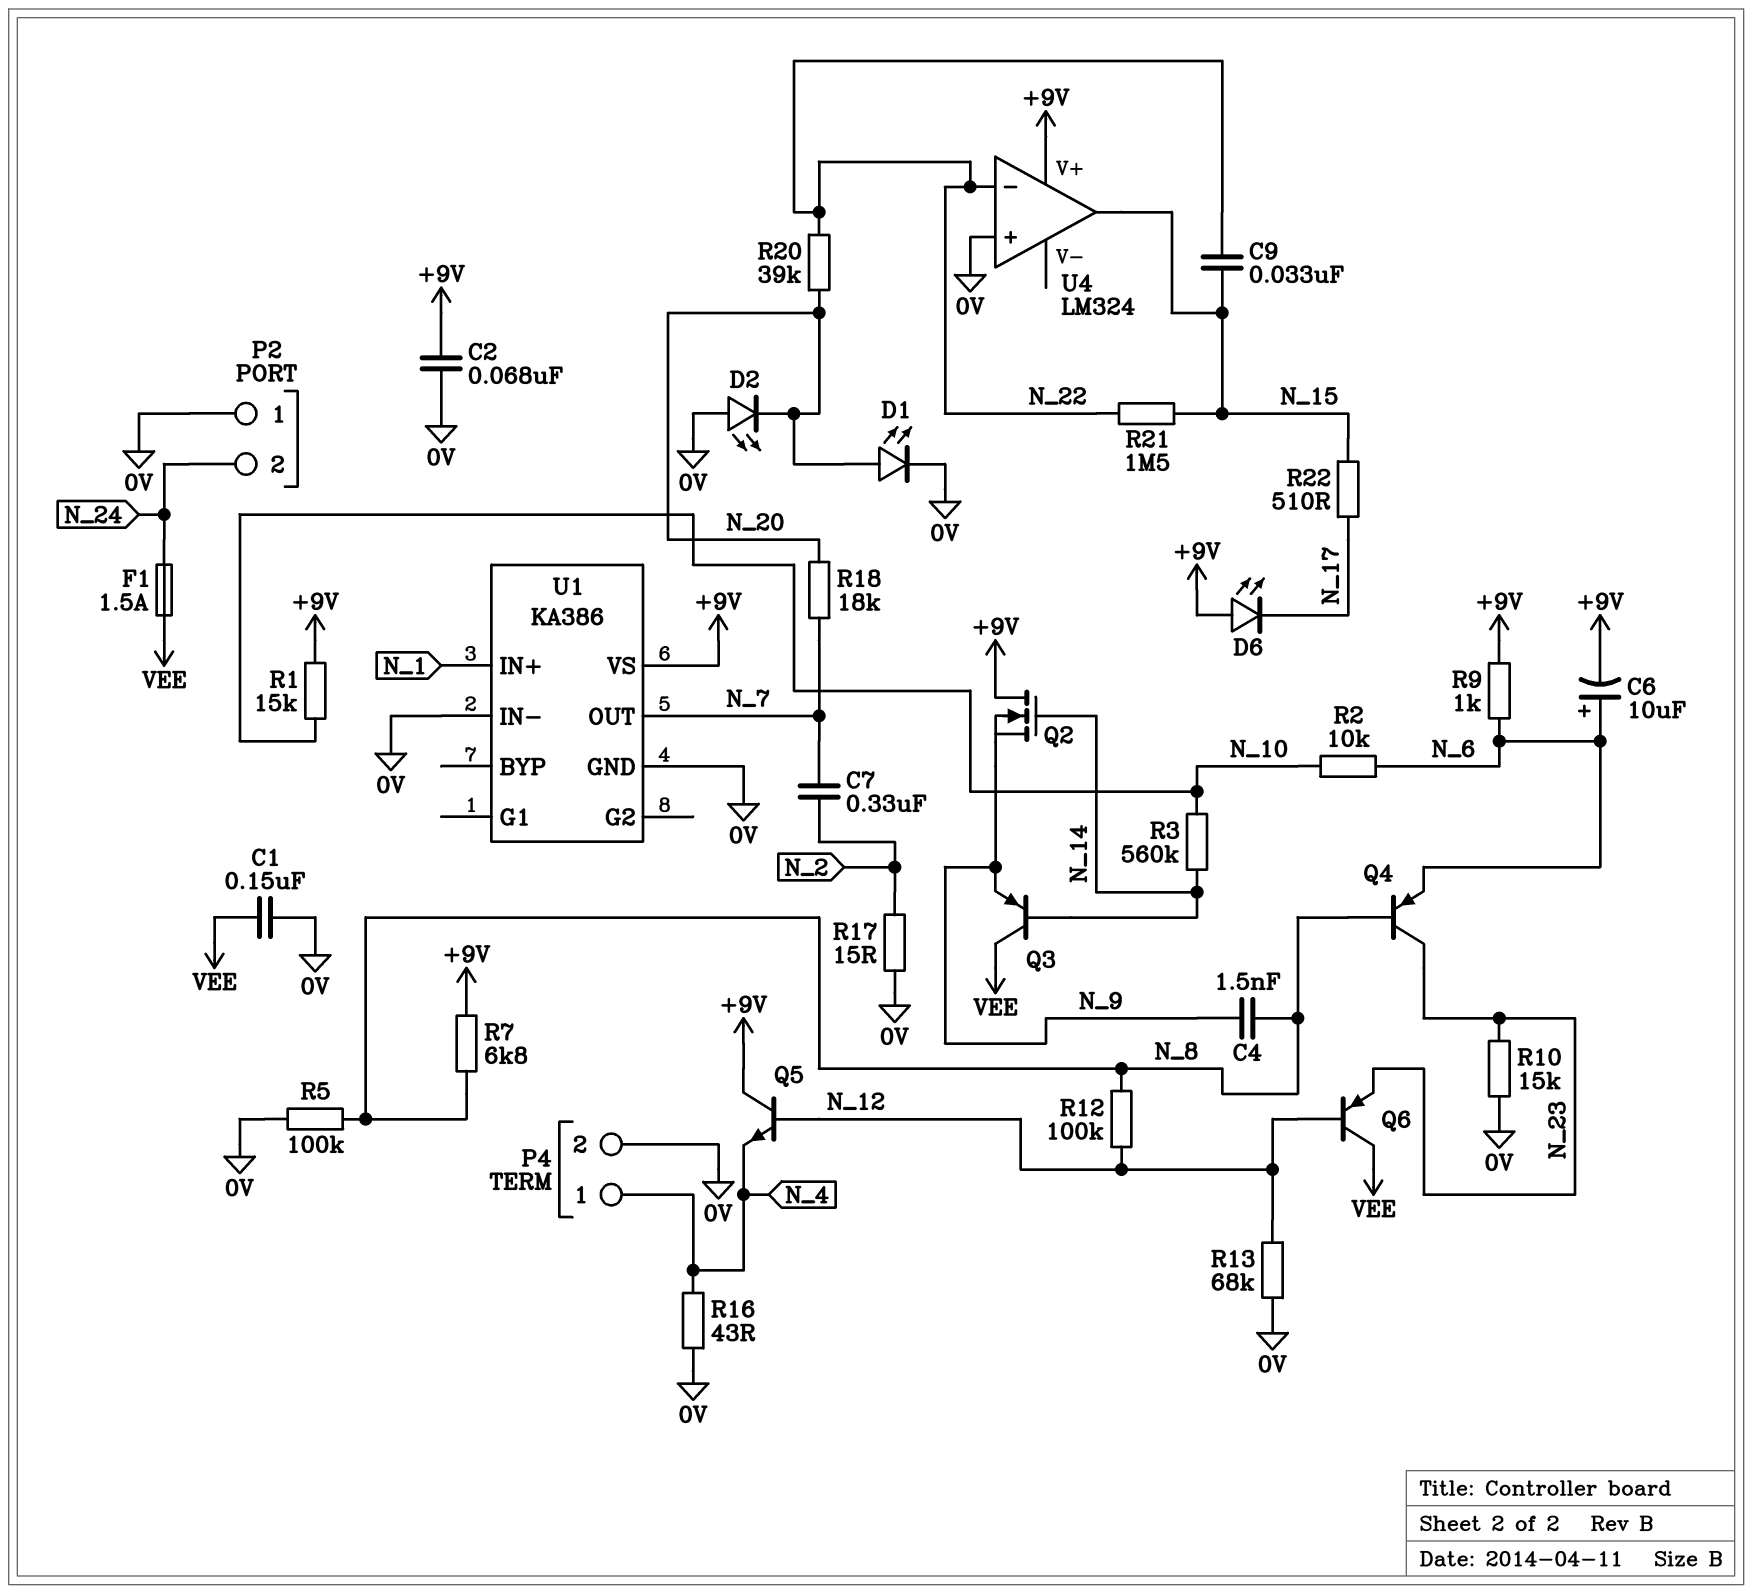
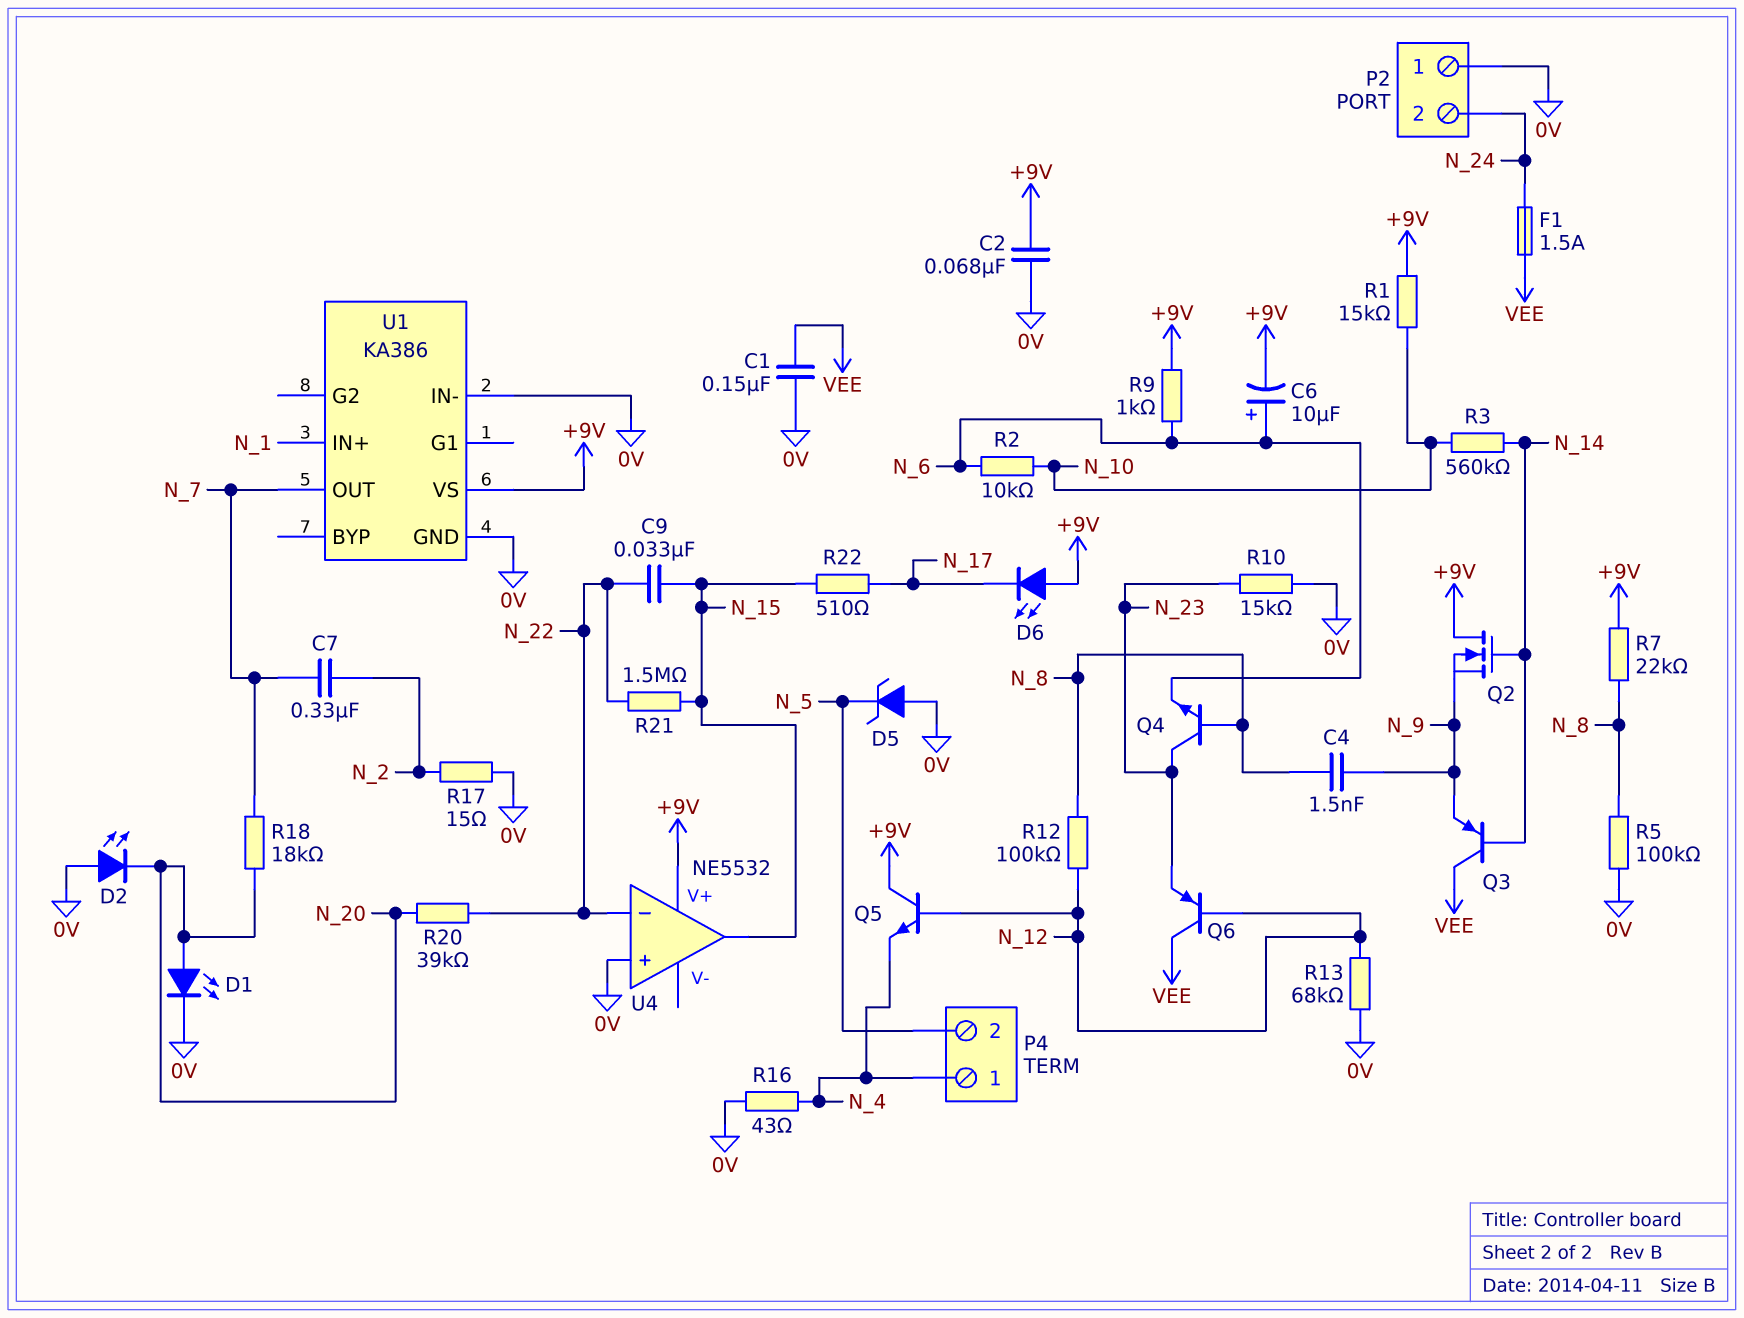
D5: none -> zener (A 0V, K N_5)
P4 pin 2: 0V -> N_5
Q4: PNP (B N_8, C N_23, E N_6) -> NPN (B N_8, C N_23, E N_6)
R7: 6.8k (+9V, N_8) -> 22k (+9V, N_8)
U4: LM324 -> NE5532

